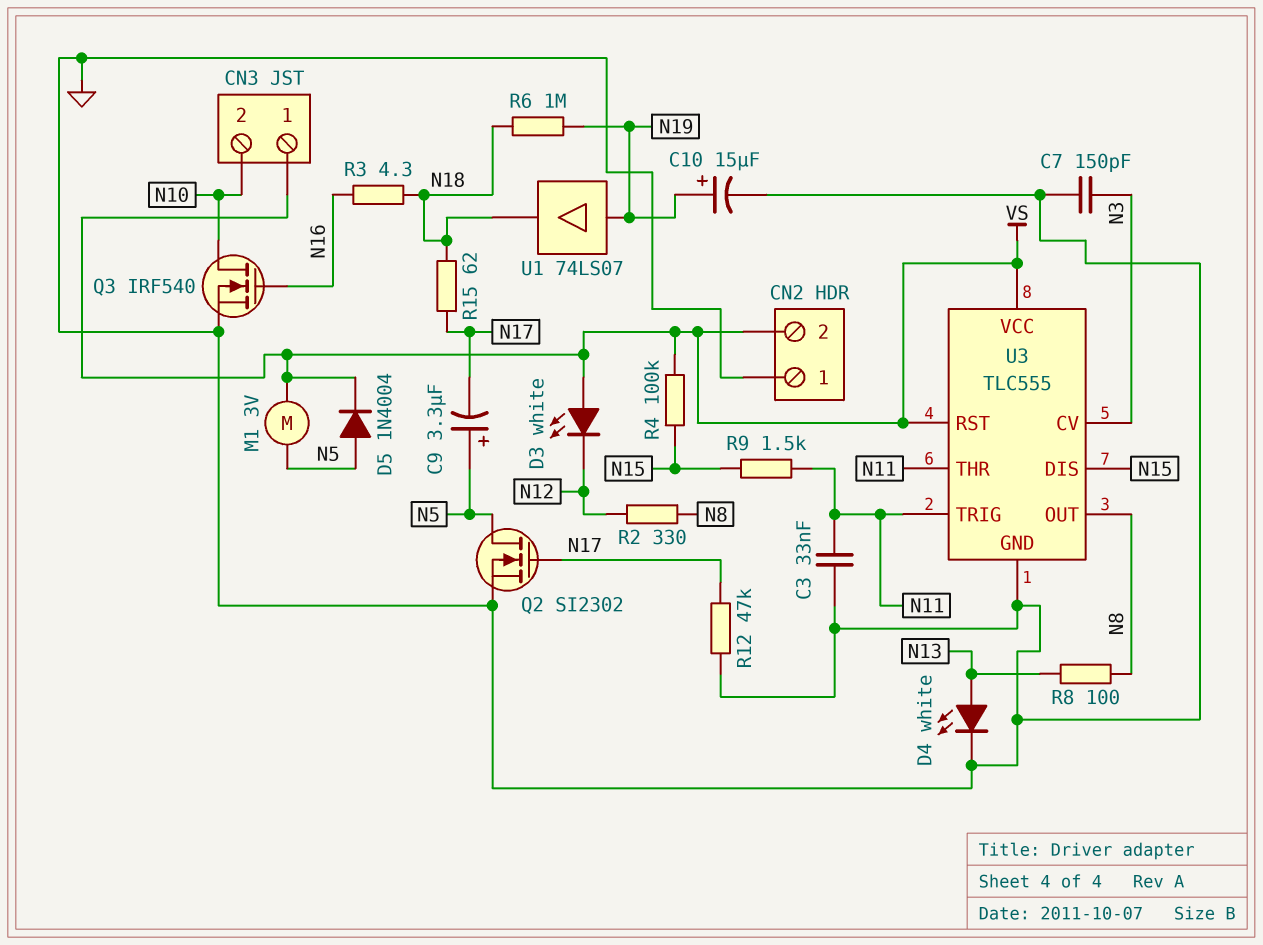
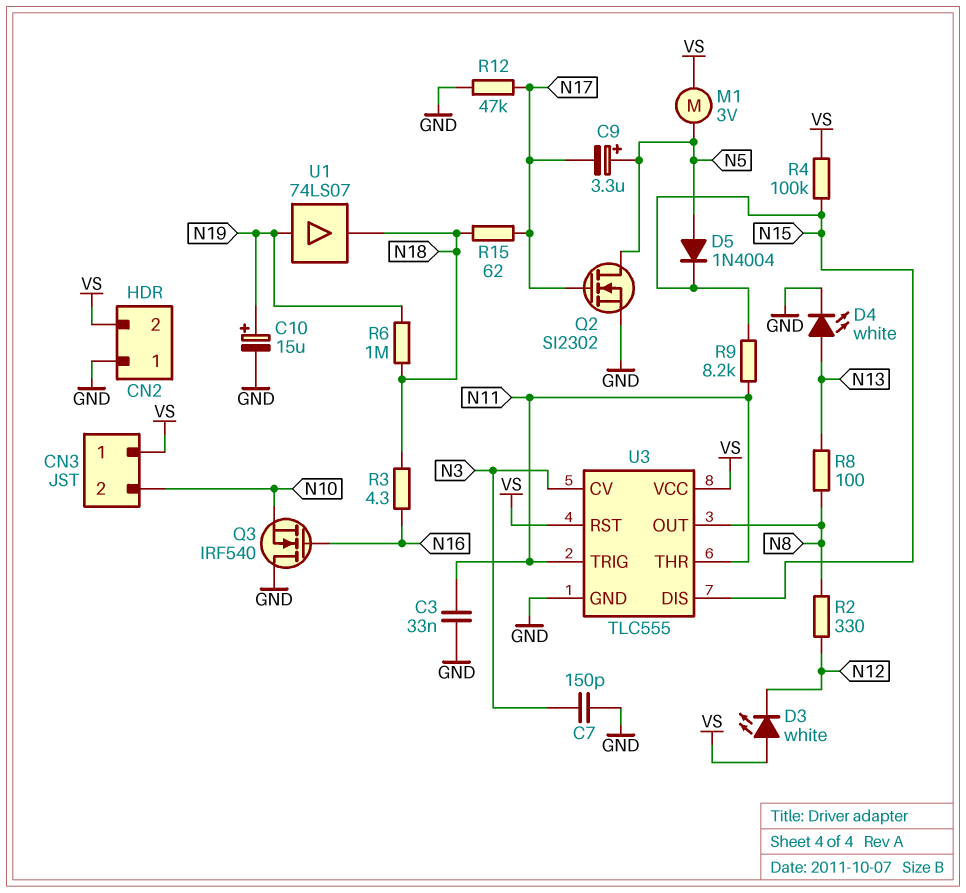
D5: diode 1N4004 (A N5, K VS) -> diode 1N4004 (A N5, K N15)
Q3: NMOS IRF540 (G N16, D N10, S GND) -> NMOS IRF540 (G N16, D GND, S N10)
R9: 1.5k (N11, N15) -> 8.2k (N11, N15)

